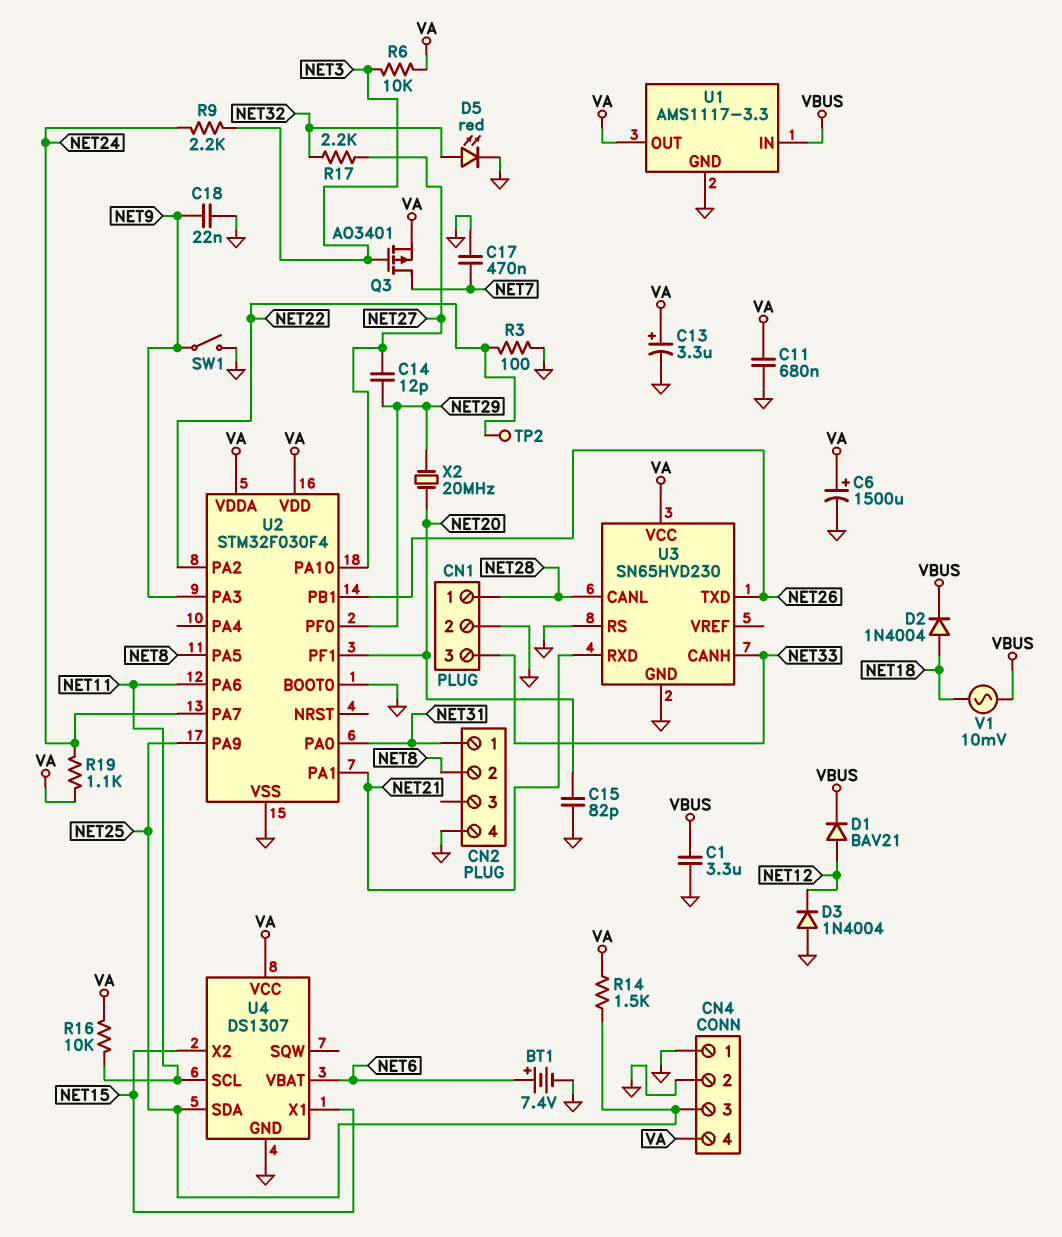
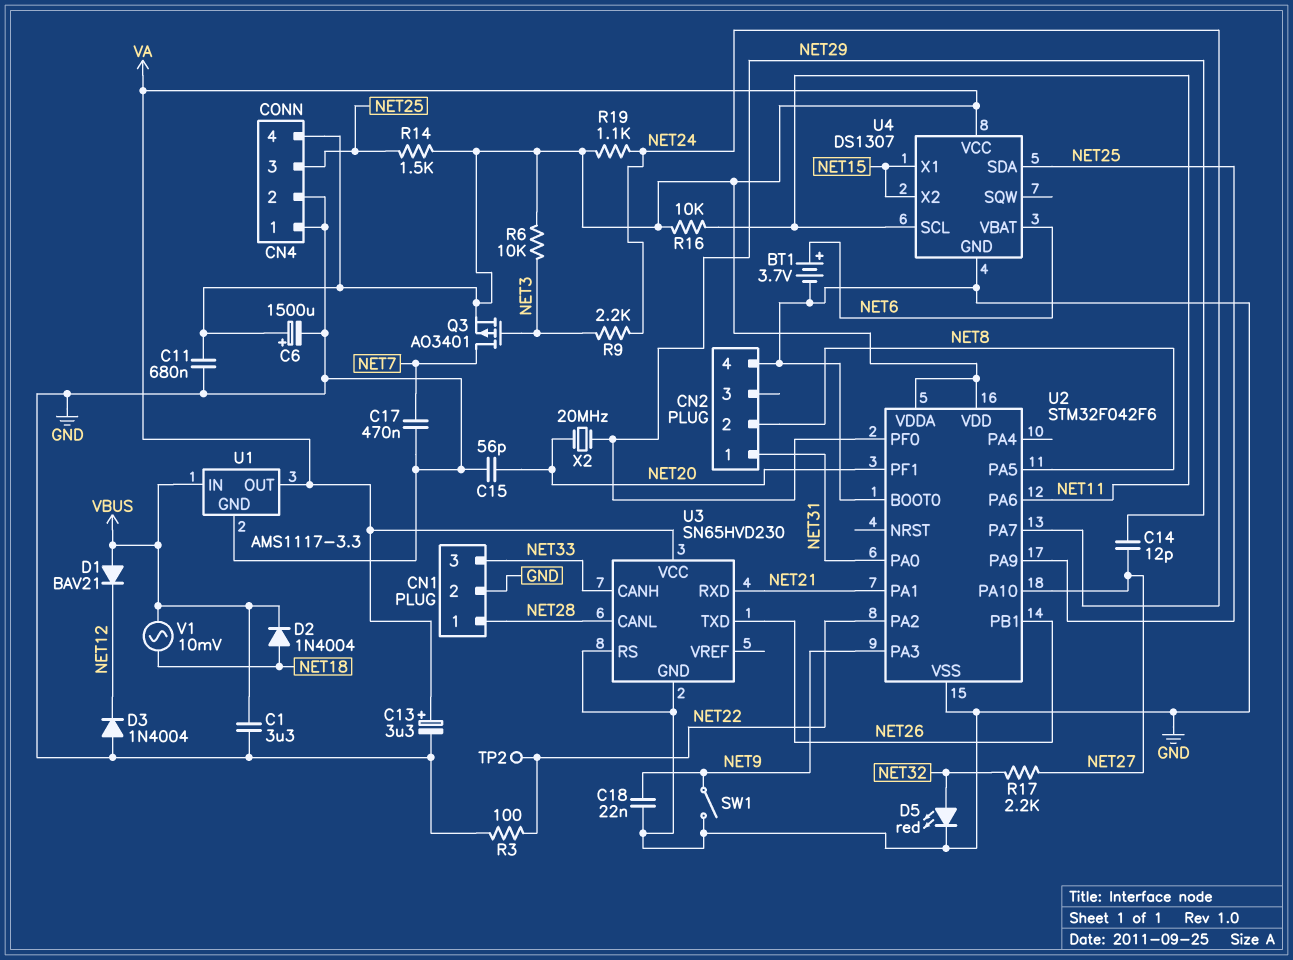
BT1: 7.4V (plus NET6, minus GND) -> 3.7V (plus NET6, minus GND)
C15: 82pF (GND, NET20) -> 56pF (GND, NET20)
D1: diode BAV21 (A NET12, K VBUS) -> diode BAV21 (A VBUS, K NET12)
U2: STM32F030F4 -> STM32F042F6

